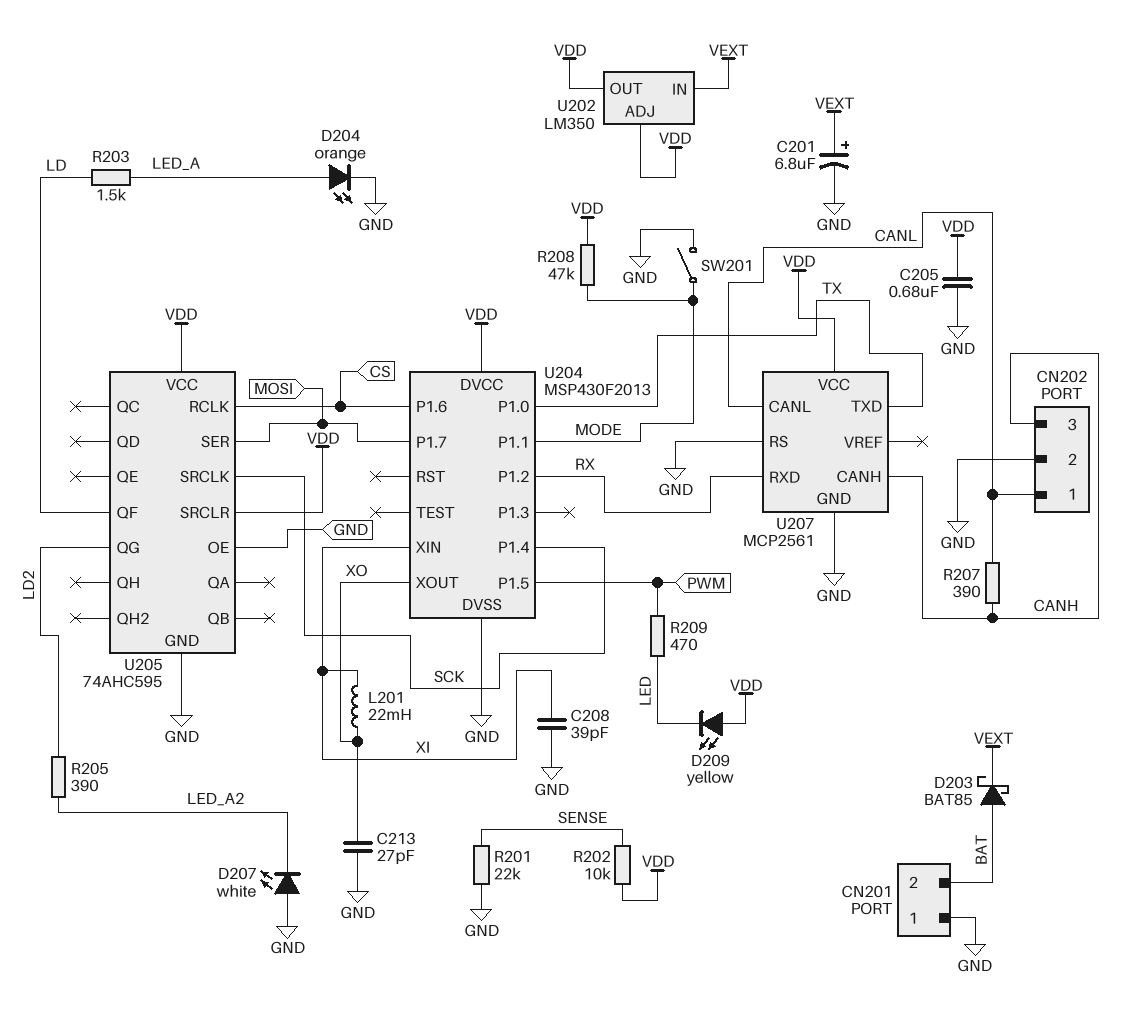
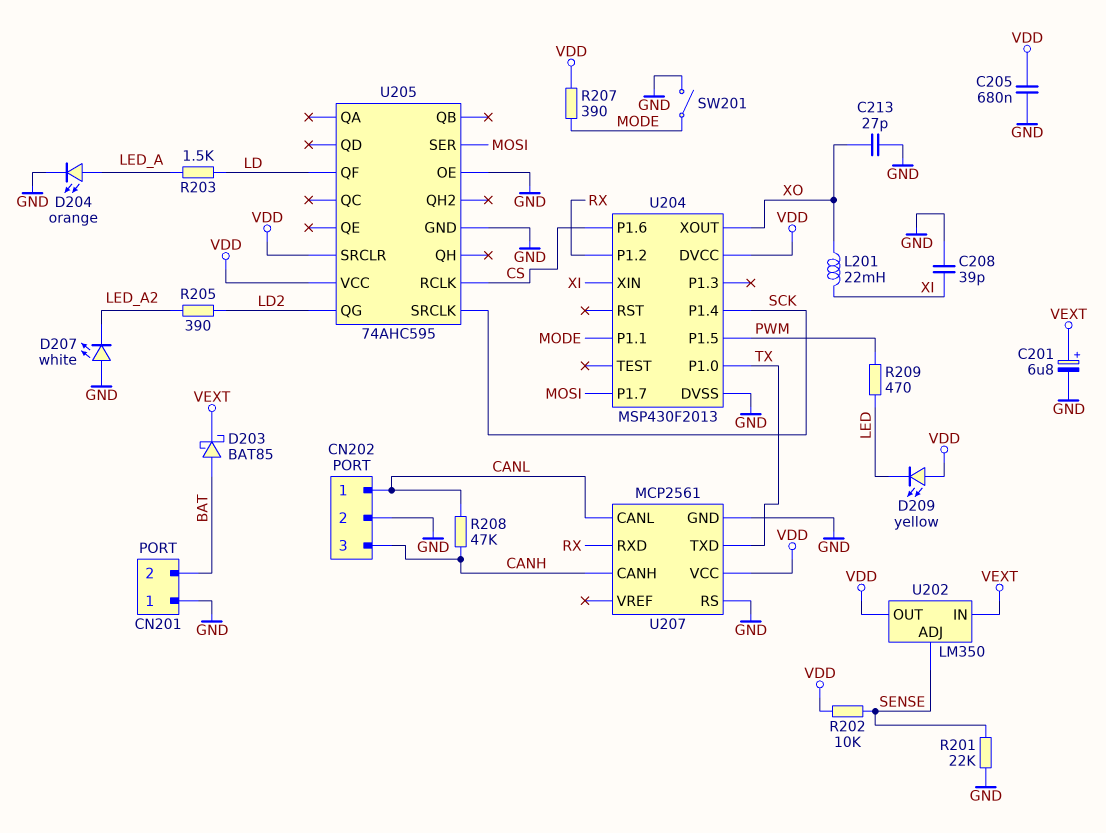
R207: 390 (CANH, CANL) -> 390 (MODE, VDD)
R208: 47k (MODE, VDD) -> 47k (CANH, CANL)
U202 pin ADJ: VDD -> SENSE

